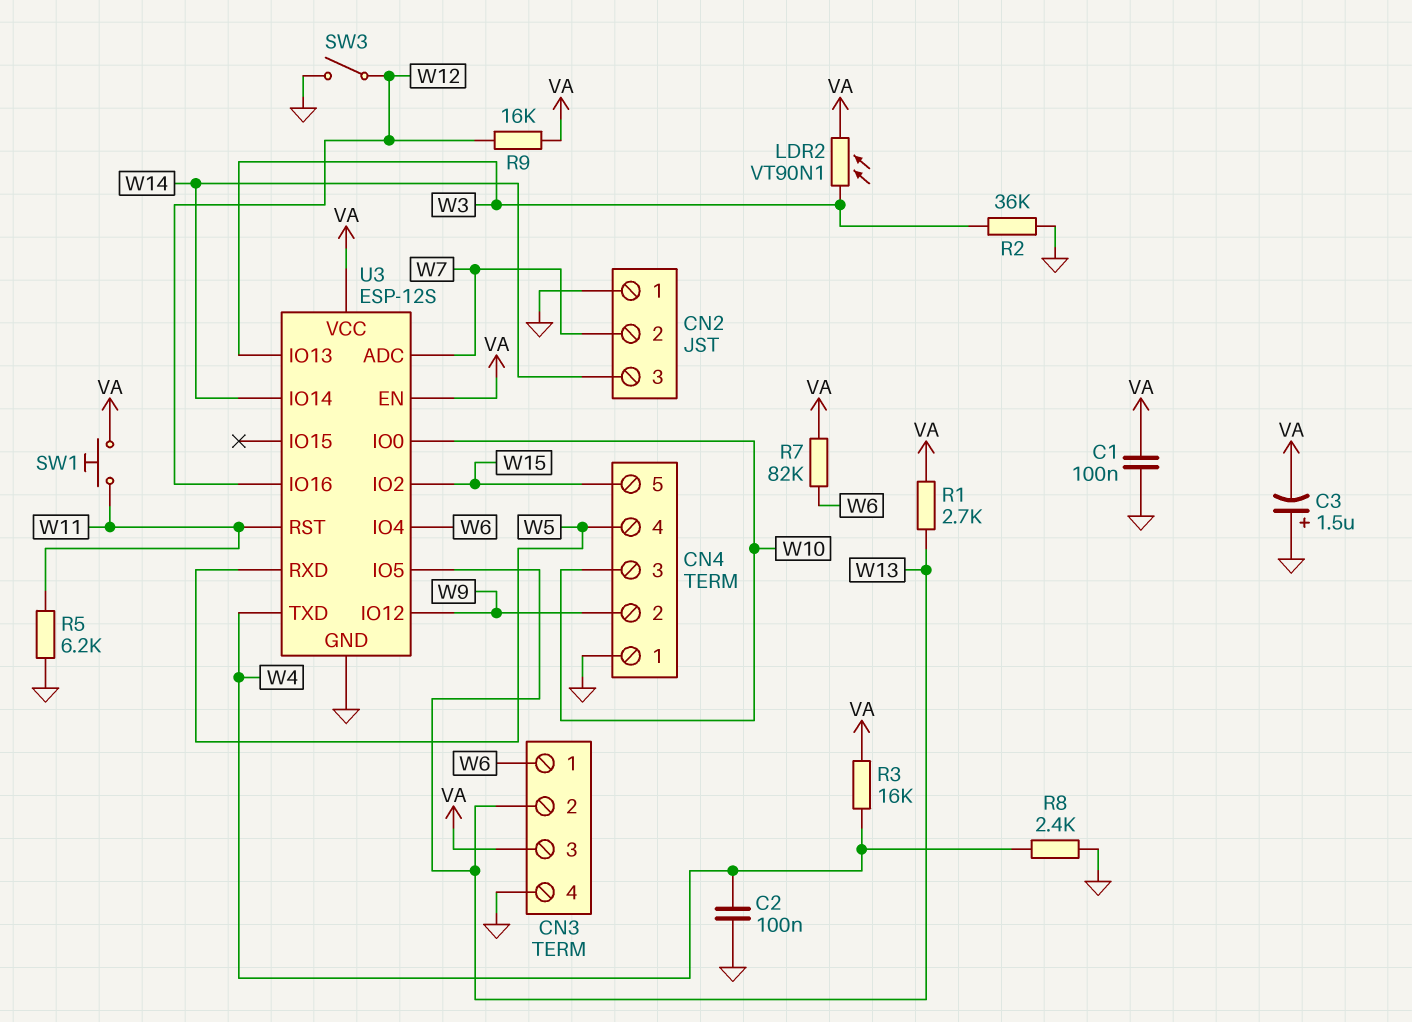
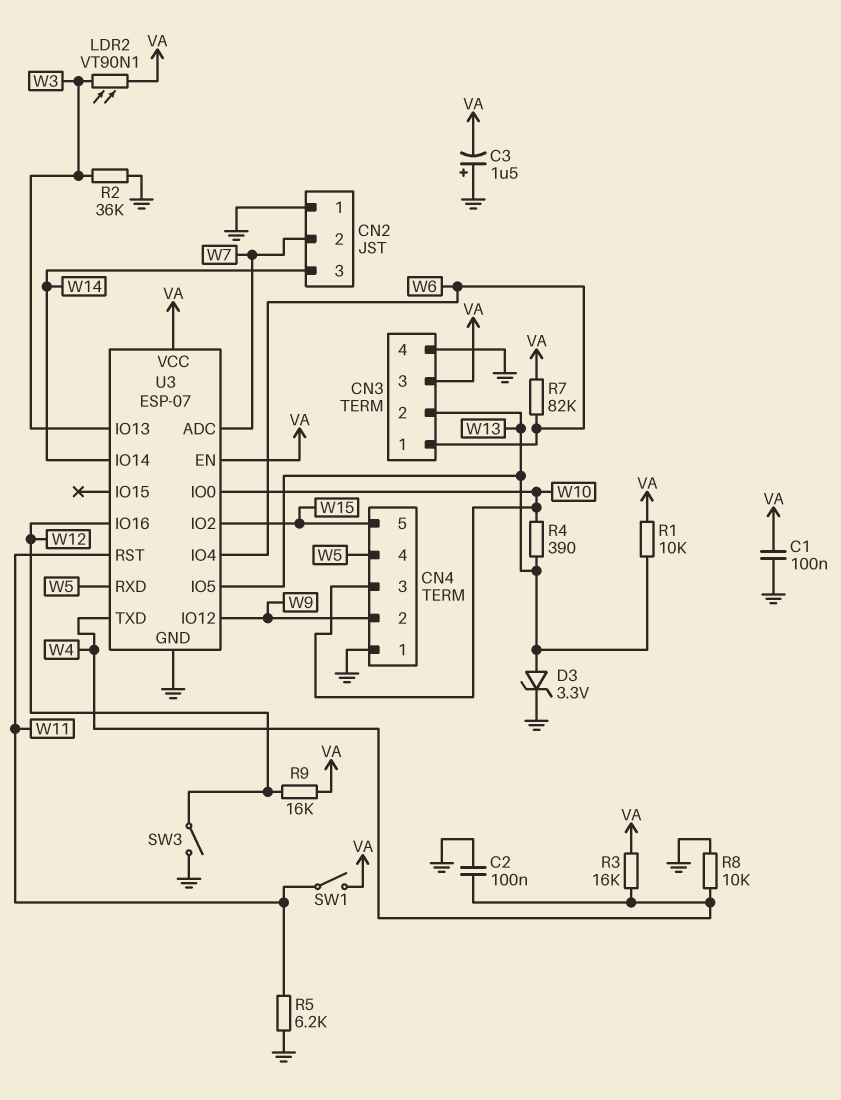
D3: none -> zener 3.3V (A W13, K GND)
R1: 2.7k (VA, W13) -> 10k (VA, W13)
R4: none -> 390 (W10, W13)
R8: 2.4k (GND, W4) -> 10k (GND, W4)
SW1: button (VA, W11) -> switch (VA, W11)
U3: ESP-12S -> ESP-07

